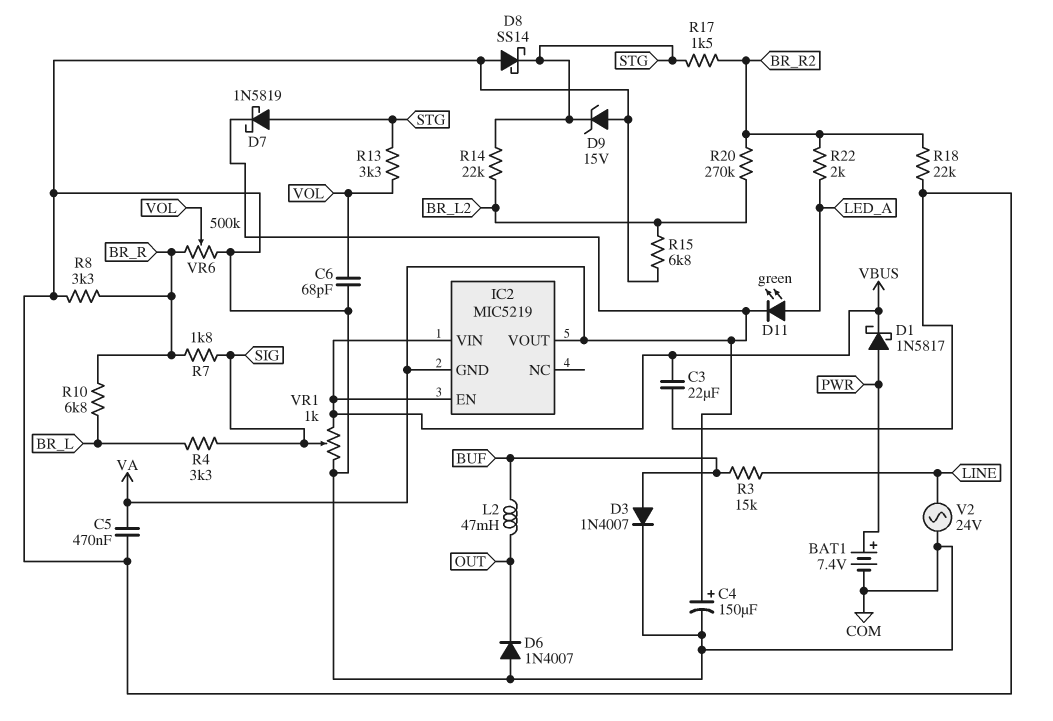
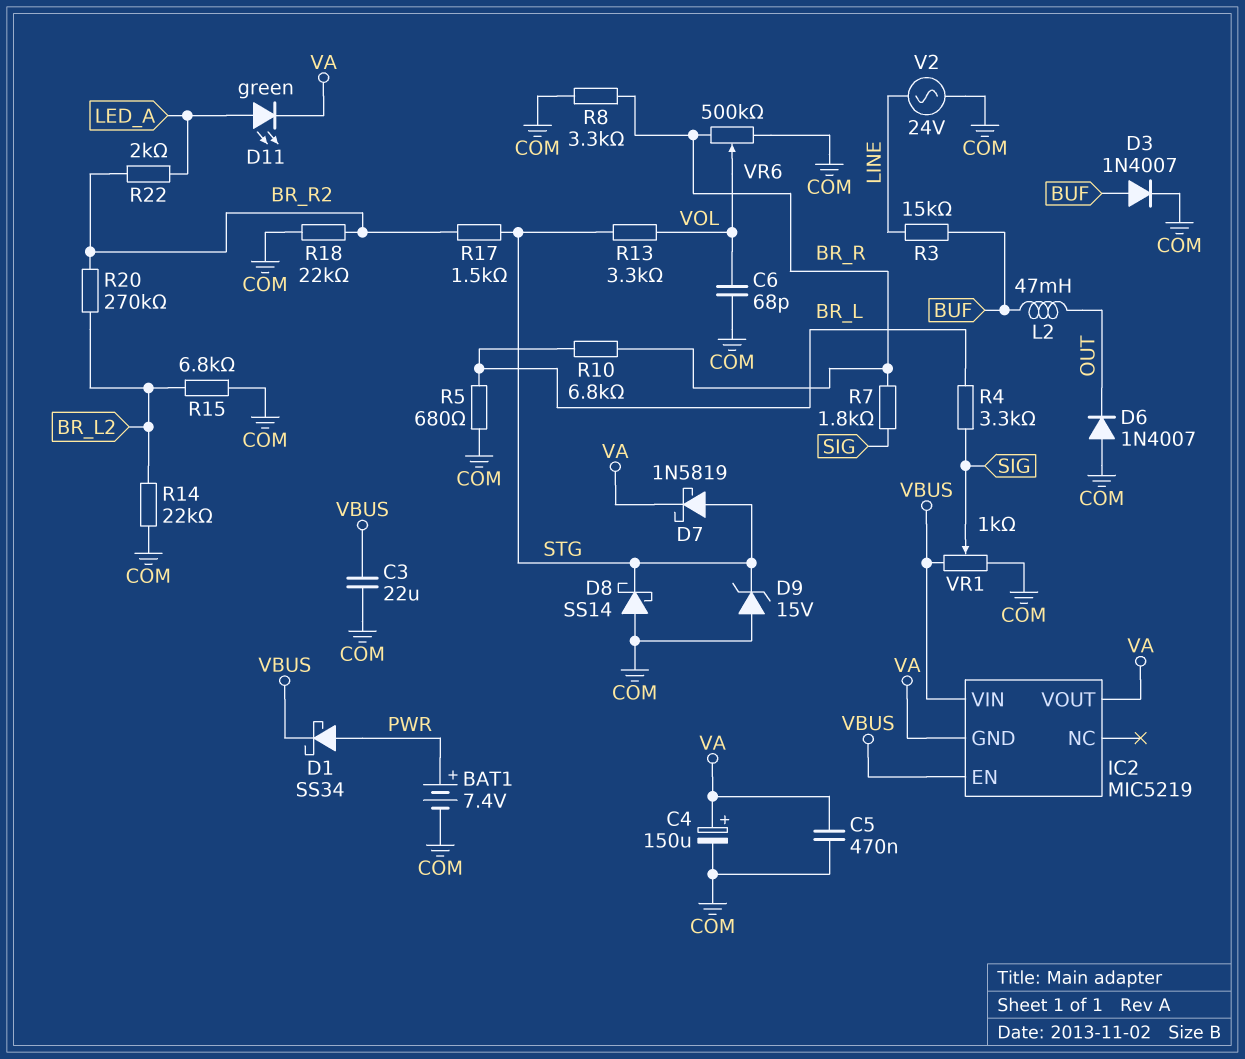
D1: schottky 1N5817 (A PWR, K VBUS) -> schottky SS34 (A PWR, K VBUS)
R5: none -> 680 (BR_L, COM)
R14: 22k (BR_L2, STG) -> 22k (BR_L2, COM)

